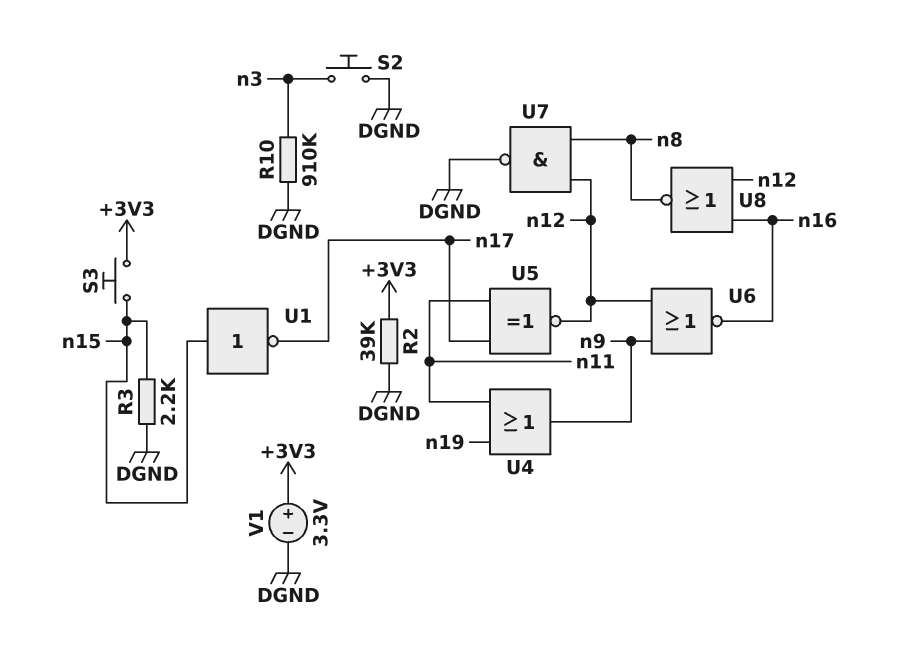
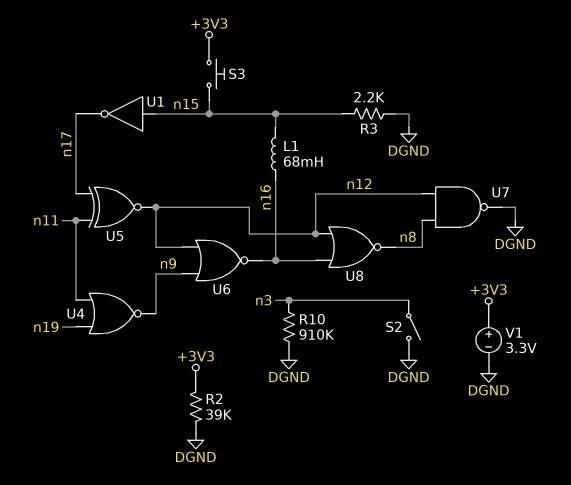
L1: none -> 68mH (n15, n16)
S2: button (DGND, n3) -> switch (DGND, n3)
U4: OR (in n11, in n19, out n9) -> NOR (in n11, in n19, out n9)

